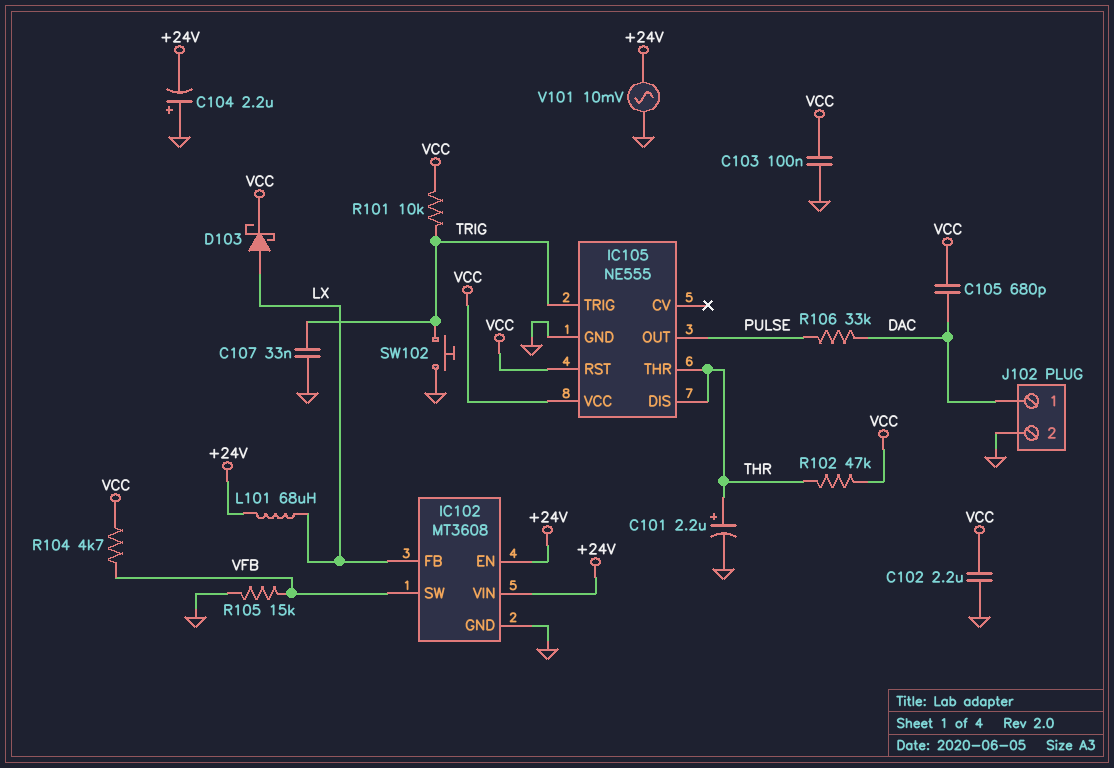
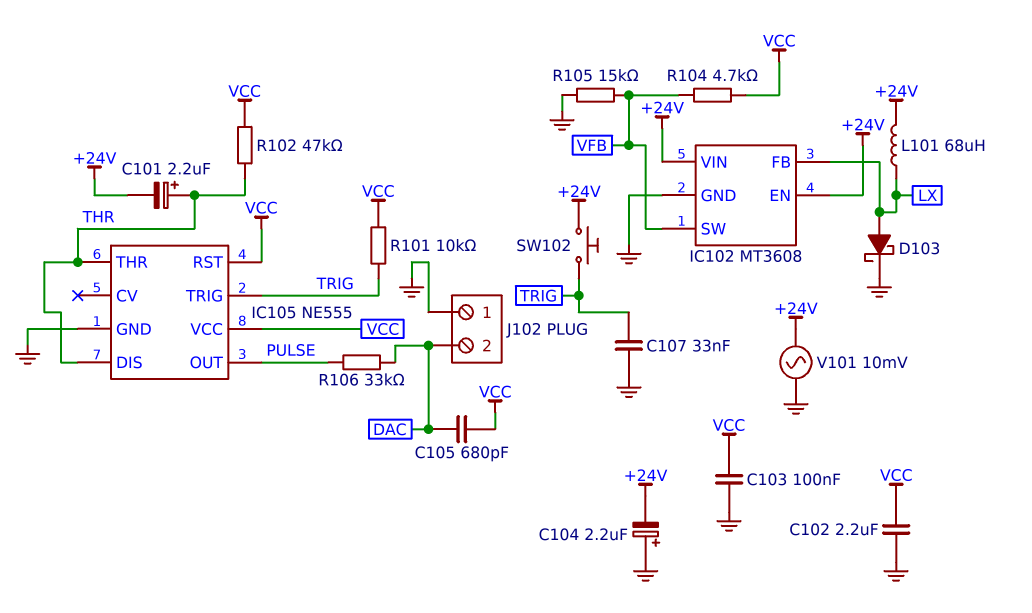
C101: 2.2uF (plus THR, minus GND) -> 2.2uF (plus THR, minus +24V)
D103: schottky (A LX, K VCC) -> schottky (A LX, K GND)
J102 pin 1: DAC -> GND
J102 pin 2: GND -> DAC
SW102: button (GND, TRIG) -> button (+24V, TRIG)

